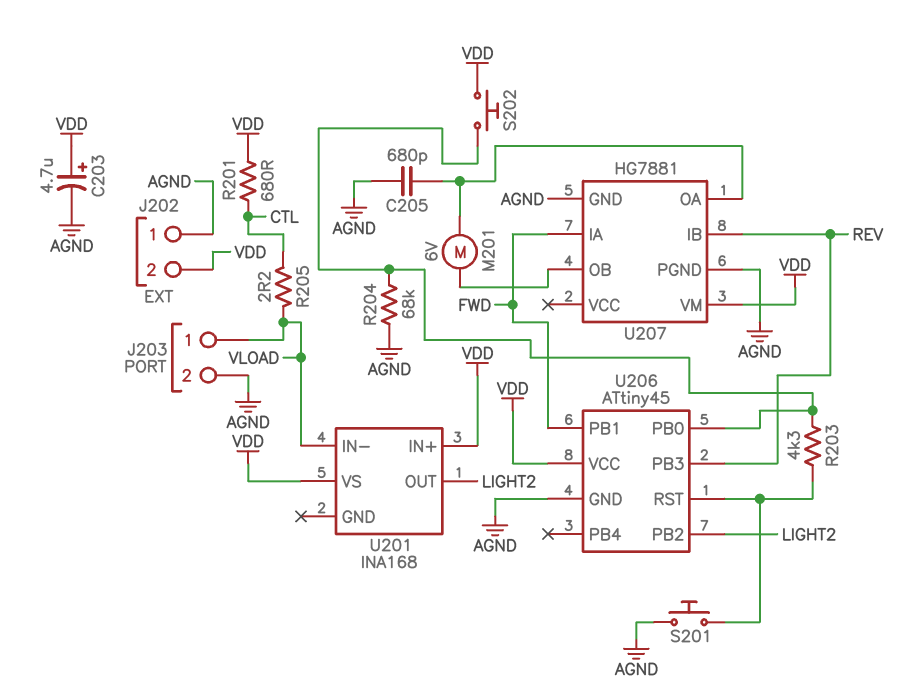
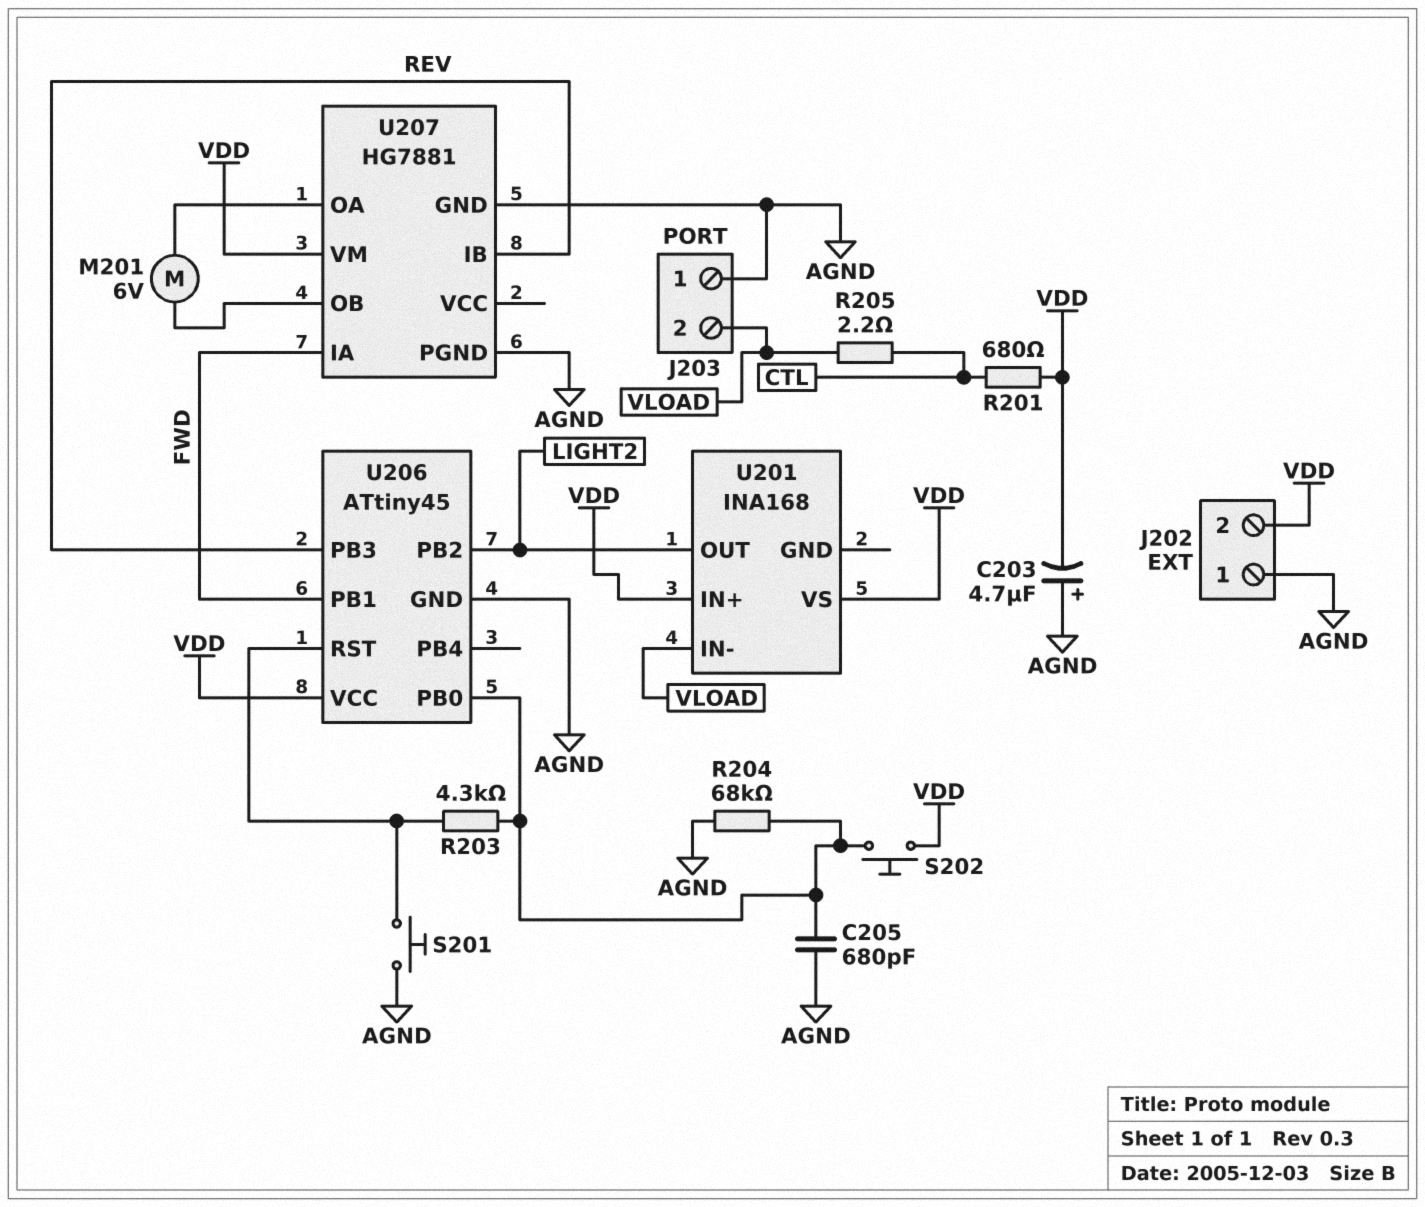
C203: 4.7uF (plus VDD, minus AGND) -> 4.7uF (plus AGND, minus VDD)
C205: 680pF (AGND, U207/OA) -> 680pF (AGND, U206/PB0)
J203 pin 1: VLOAD -> AGND
J203 pin 2: AGND -> VLOAD

